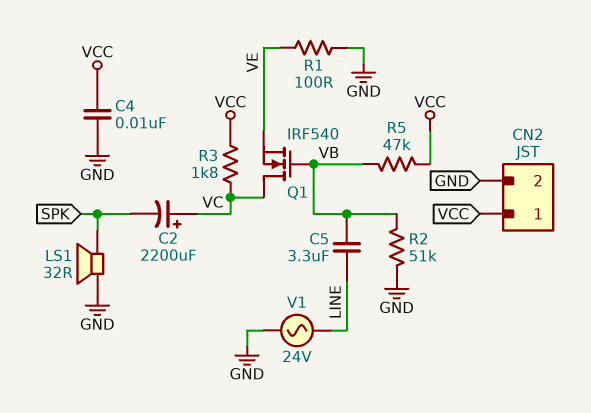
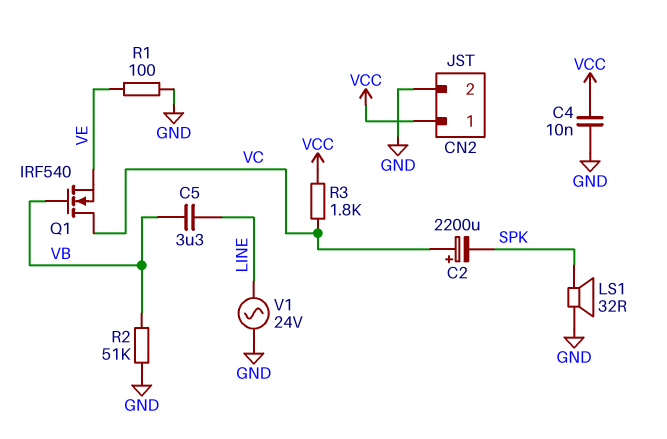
R5: 47k (VB, VCC) -> none

